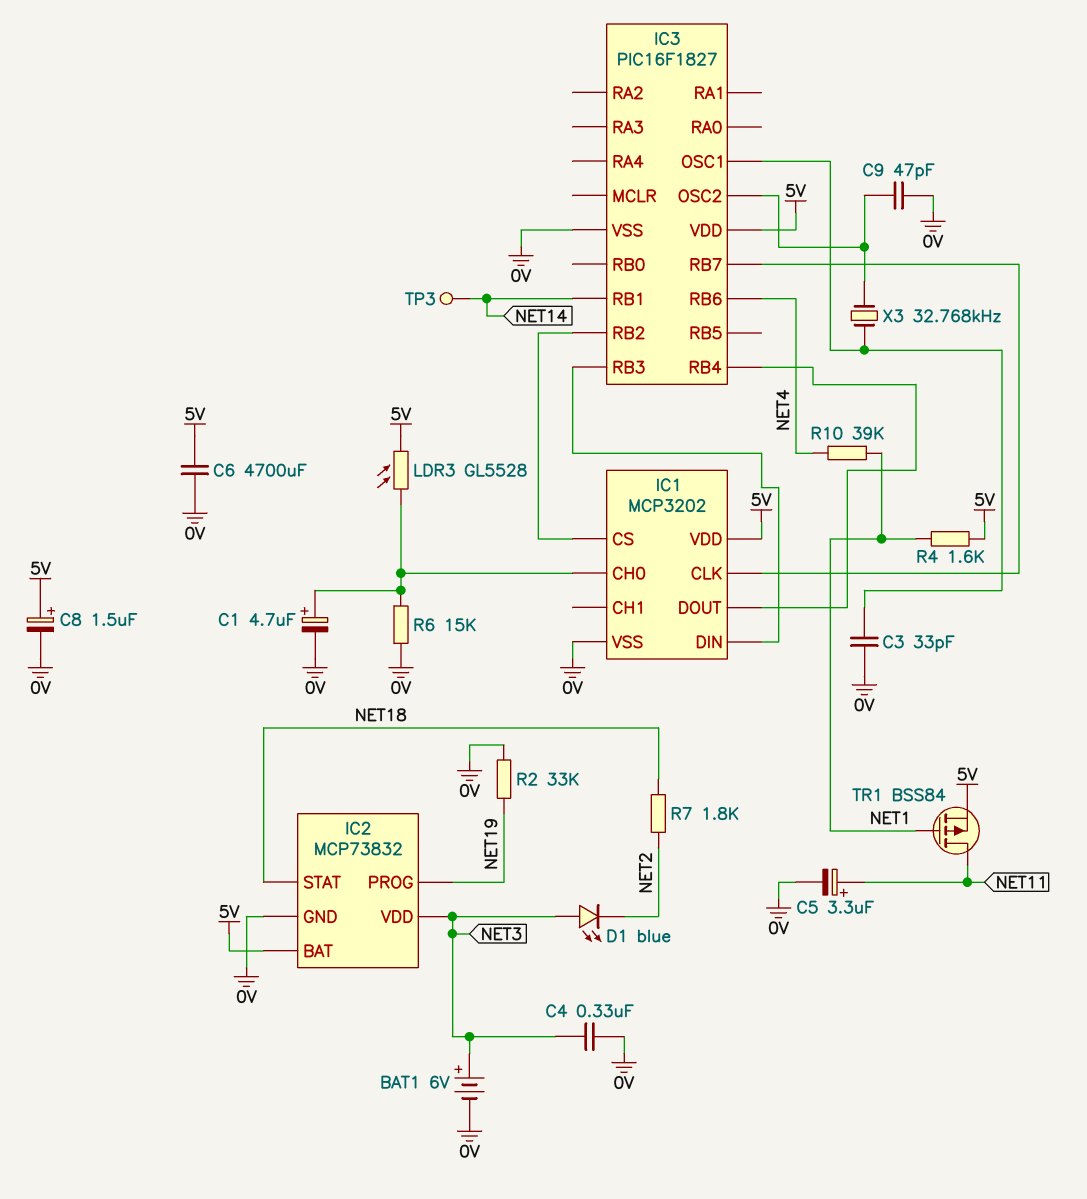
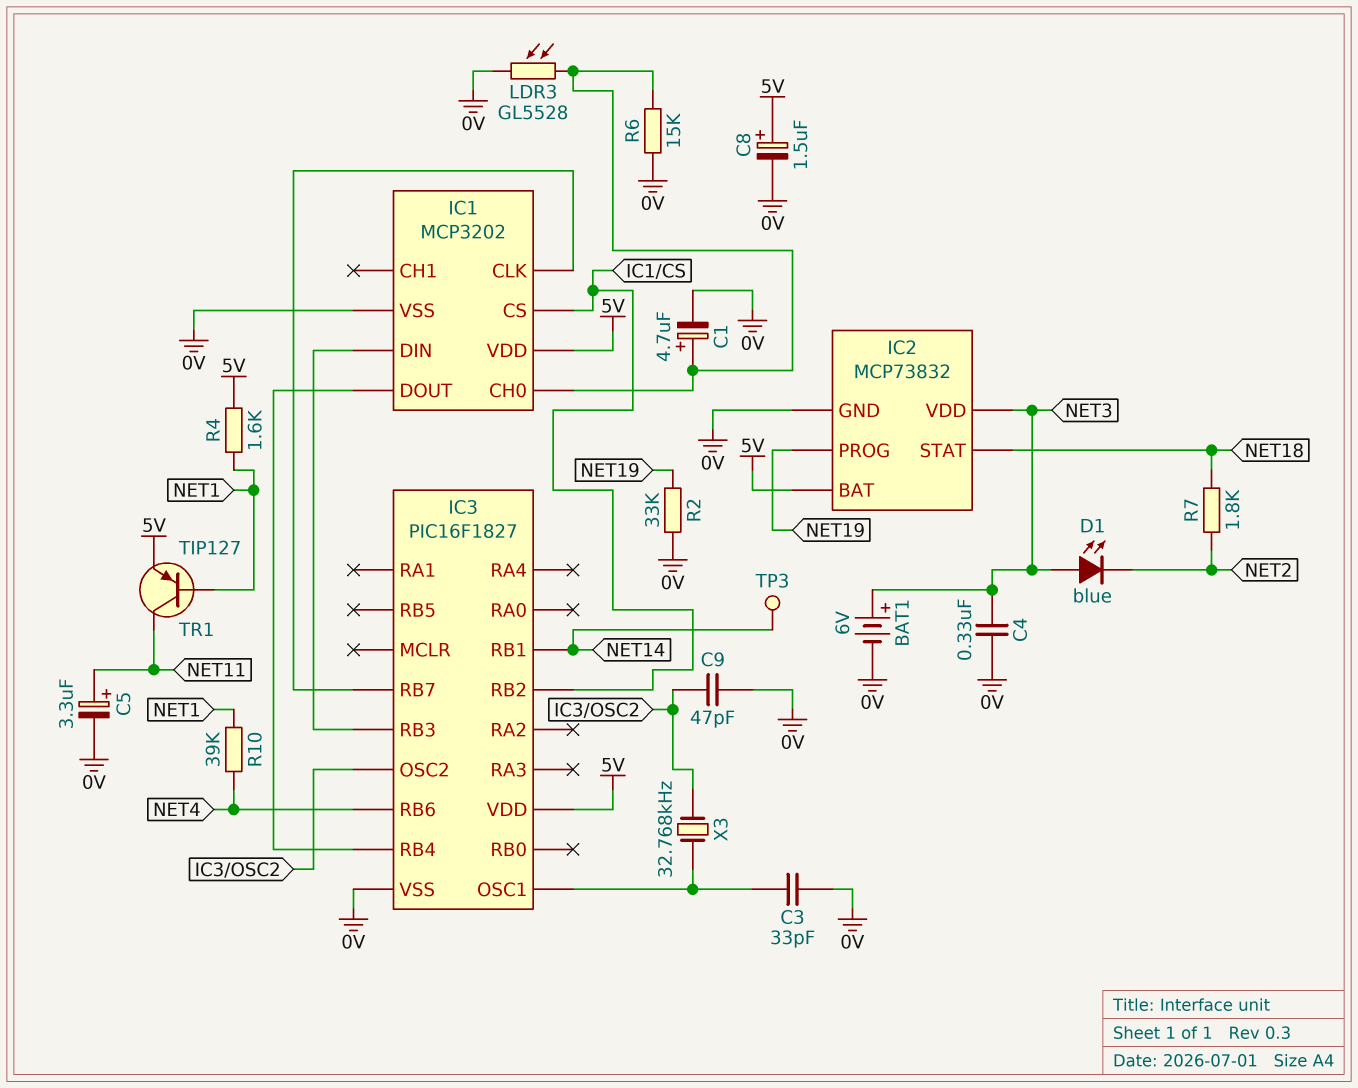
C6: 4700uF (0V, 5V) -> none
LDR3: GL5528 (5V, IC1/CH0) -> GL5528 (0V, IC1/CH0)
TR1: PMOS BSS84 (G NET1, D NET11, S 5V) -> PNP TIP127 (B NET1, C NET11, E 5V)

